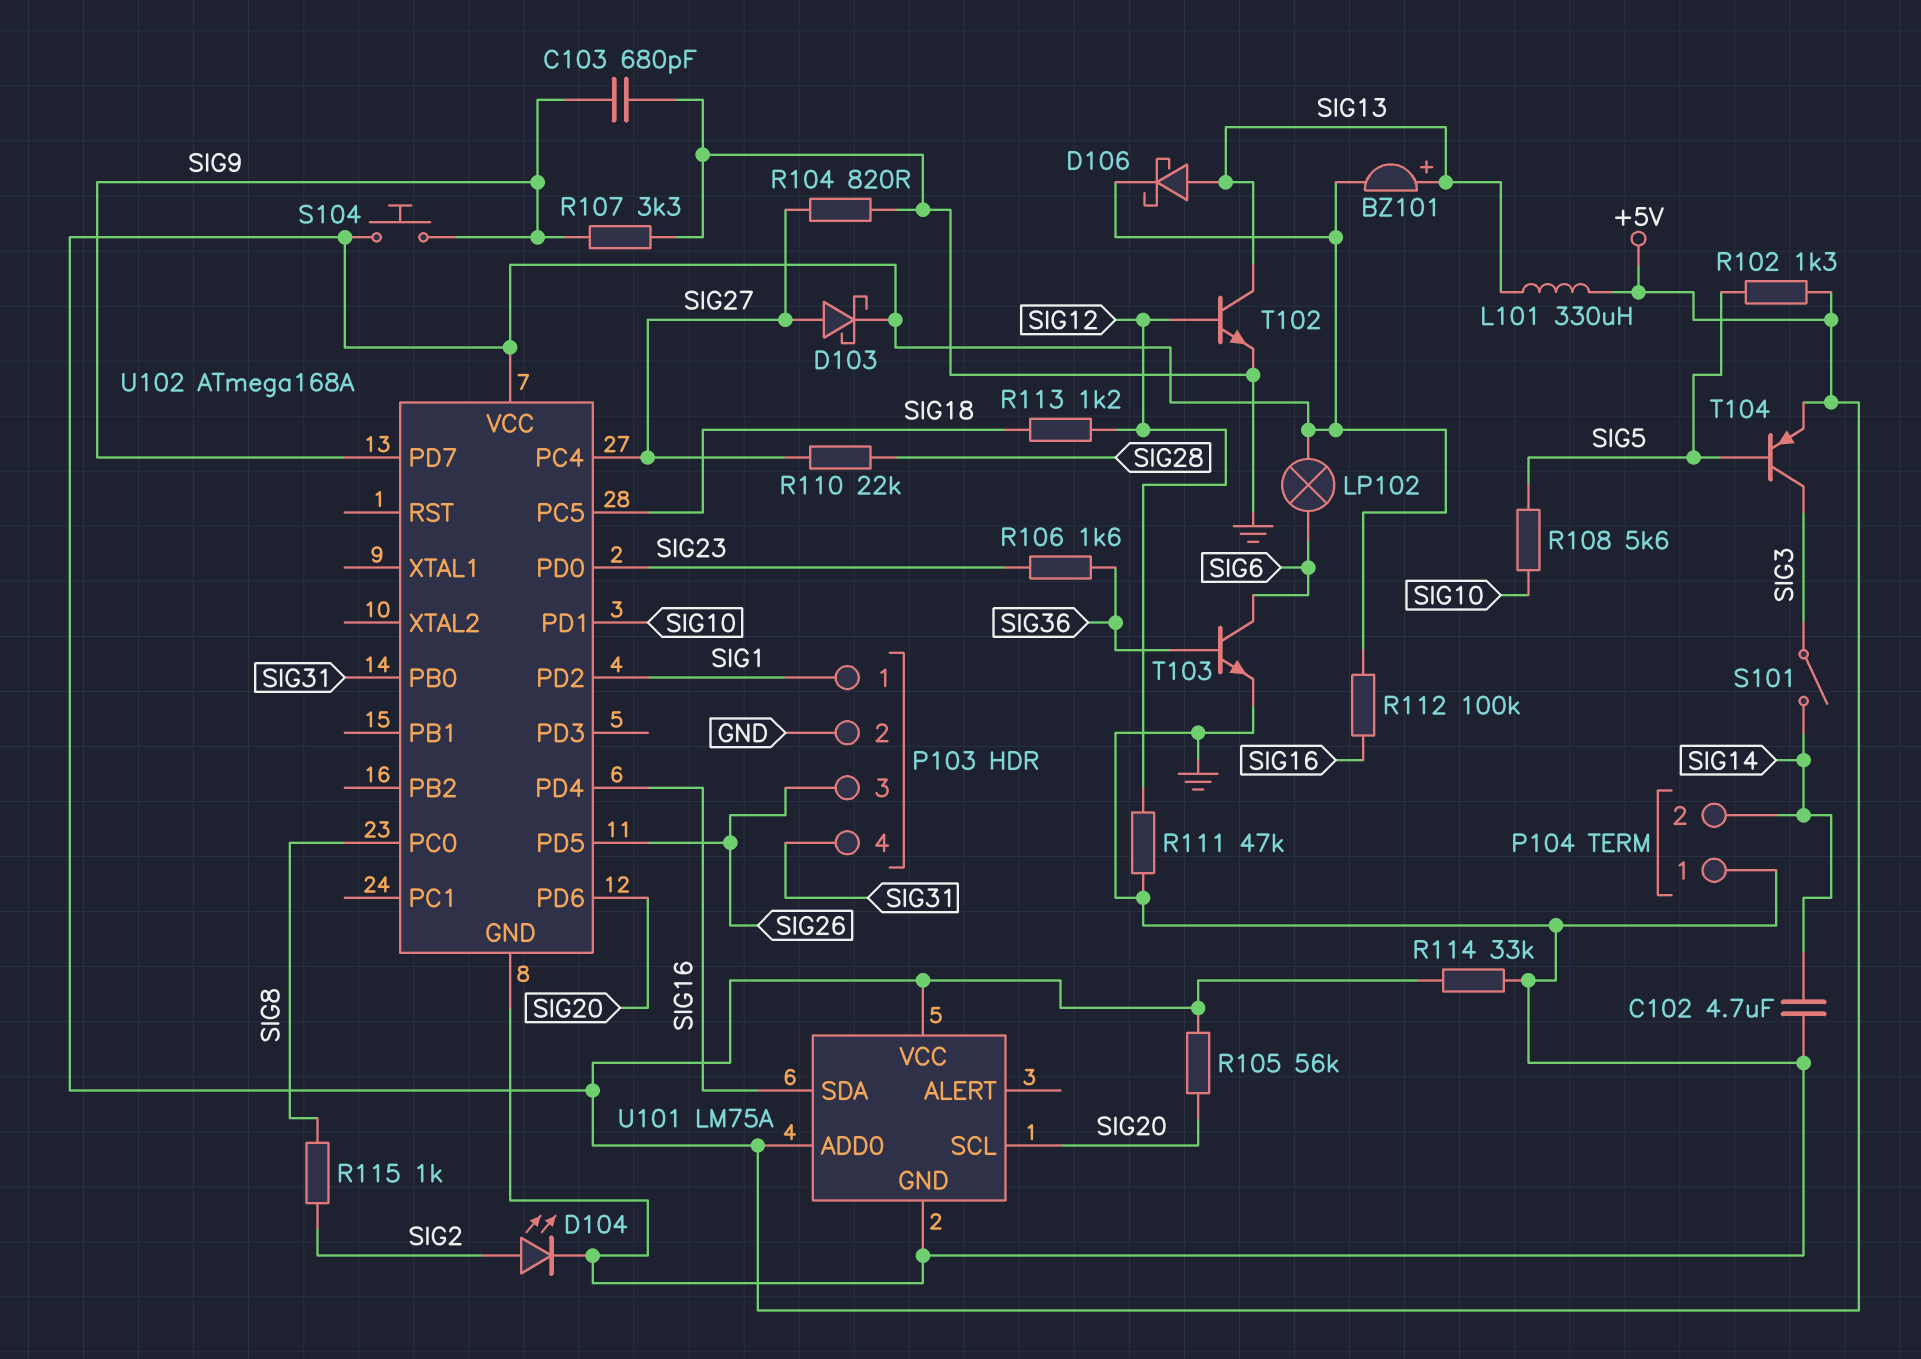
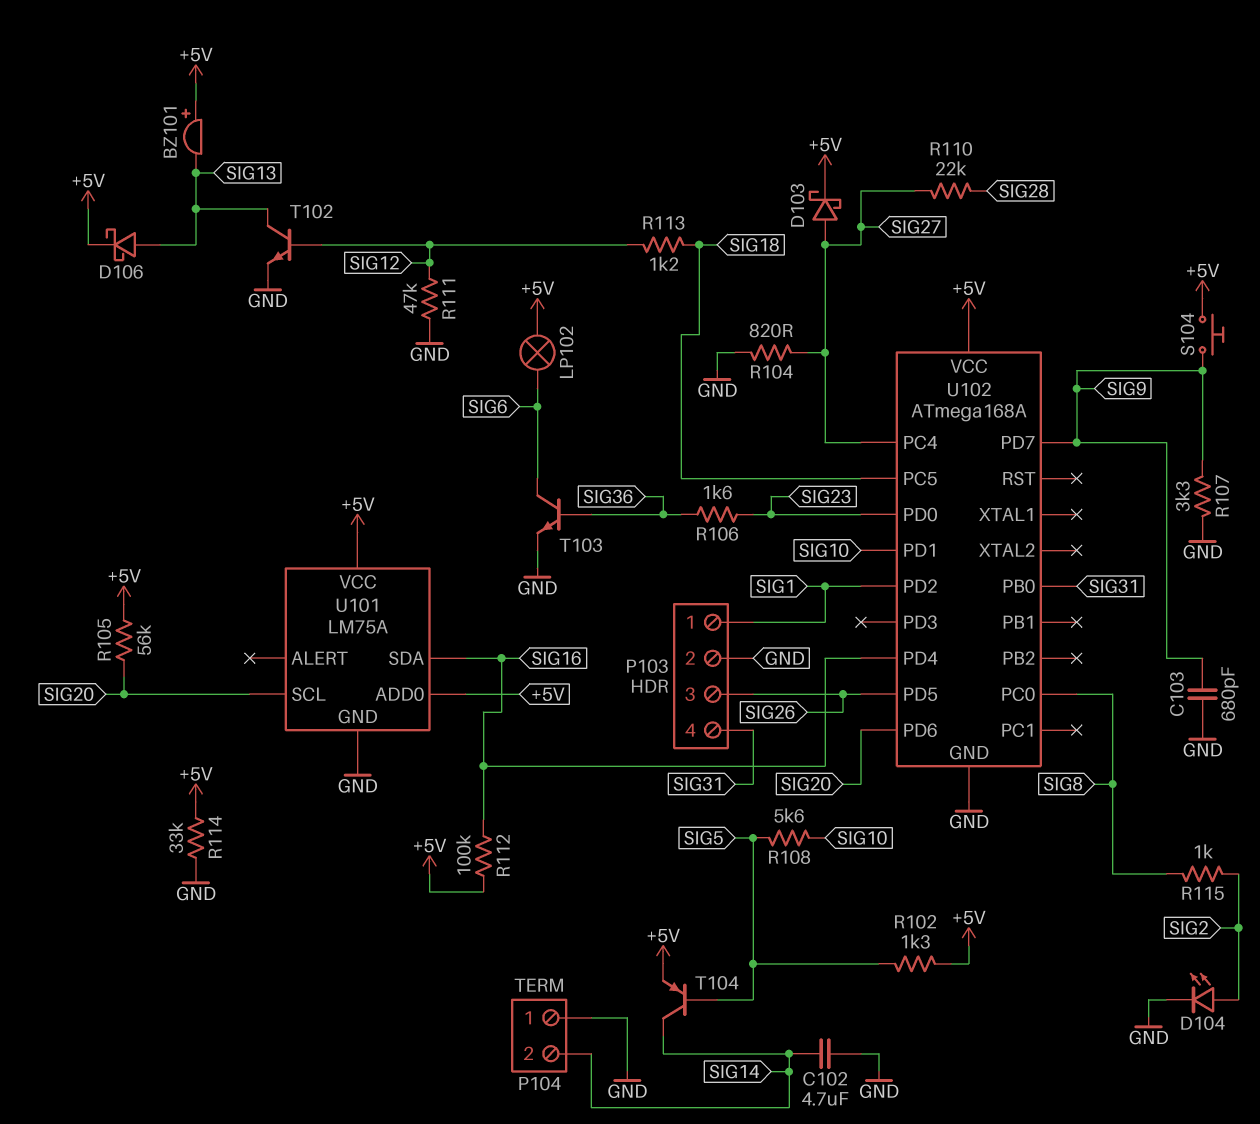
BZ101: buzzer (plus SIG13, minus +5V) -> buzzer (plus +5V, minus SIG13)
L101: 330uH (+5V, SIG13) -> none
S101: switch (SIG3, SIG14) -> none
T104: PNP (B SIG5, C SIG3, E +5V) -> PNP (B SIG5, C SIG14, E +5V)

